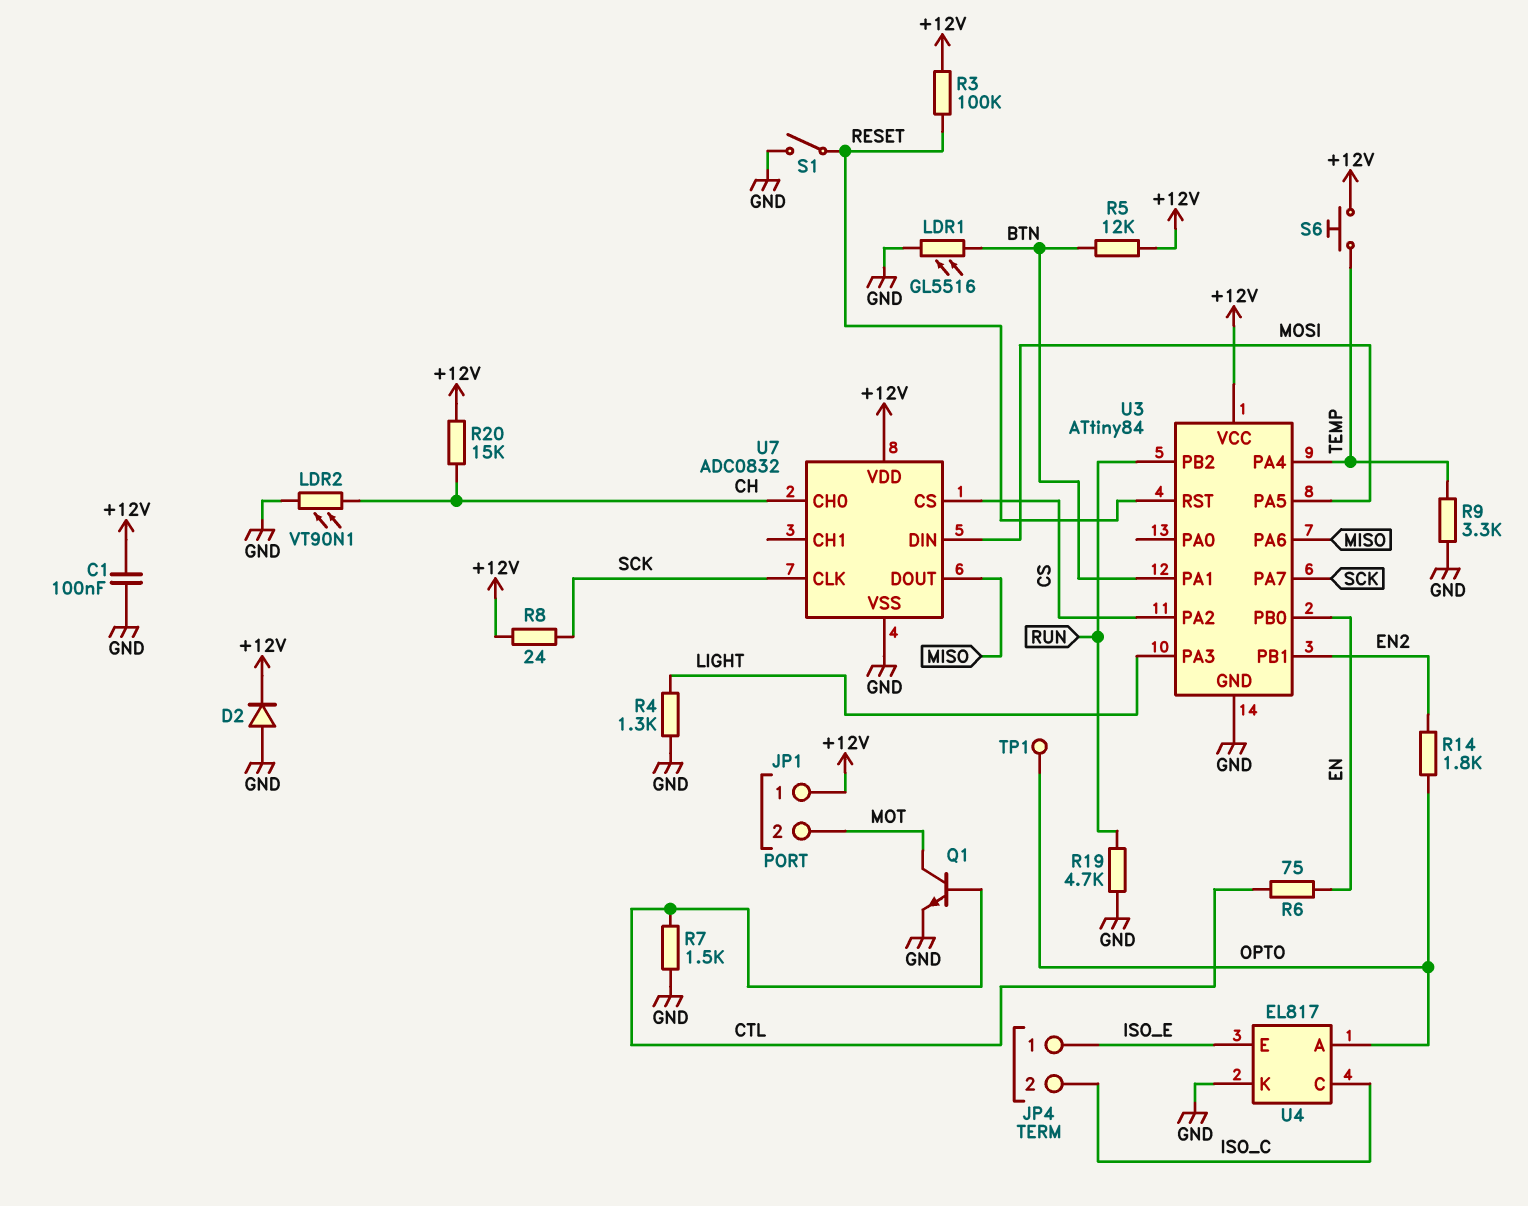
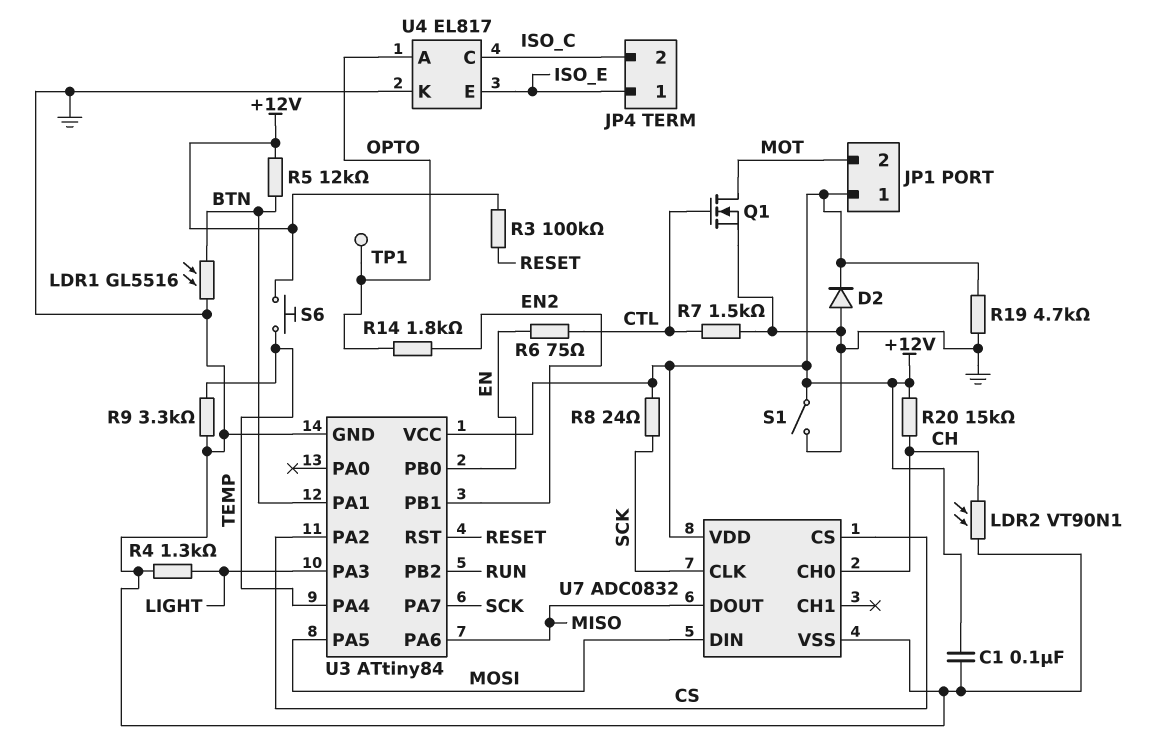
Q1: NPN (B CTL, C MOT, E GND) -> NMOS (G CTL, D MOT, S GND)
R19: 4.7k (GND, RUN) -> 4.7k (+12V, GND)
S1: switch (GND, RESET) -> switch (+12V, GND)

